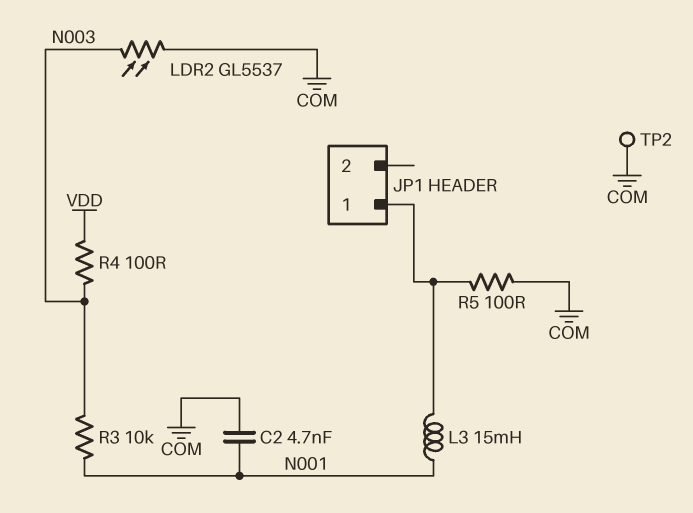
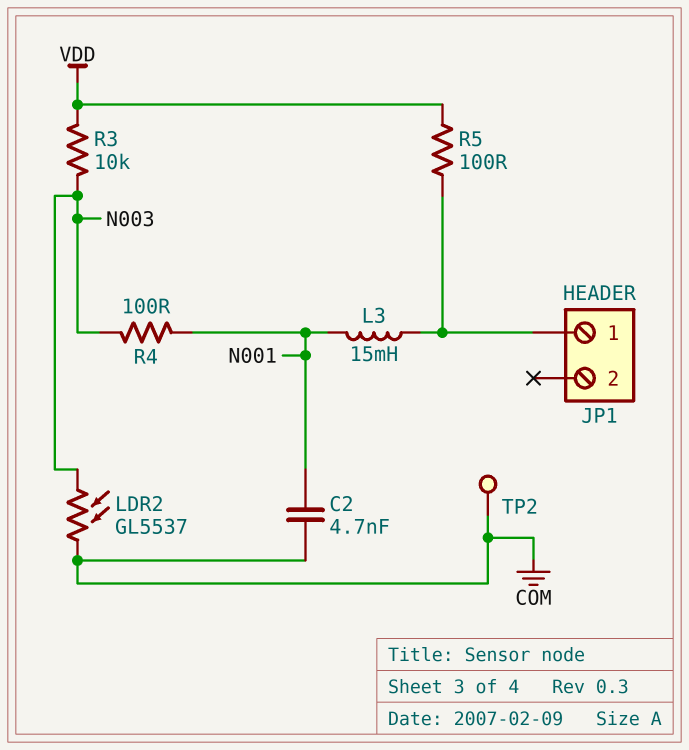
R3: 10k (N001, N003) -> 10k (N003, VDD)
R4: 100 (N003, VDD) -> 100 (N001, N003)
R5: 100 (COM, JP1/1) -> 100 (JP1/1, VDD)

